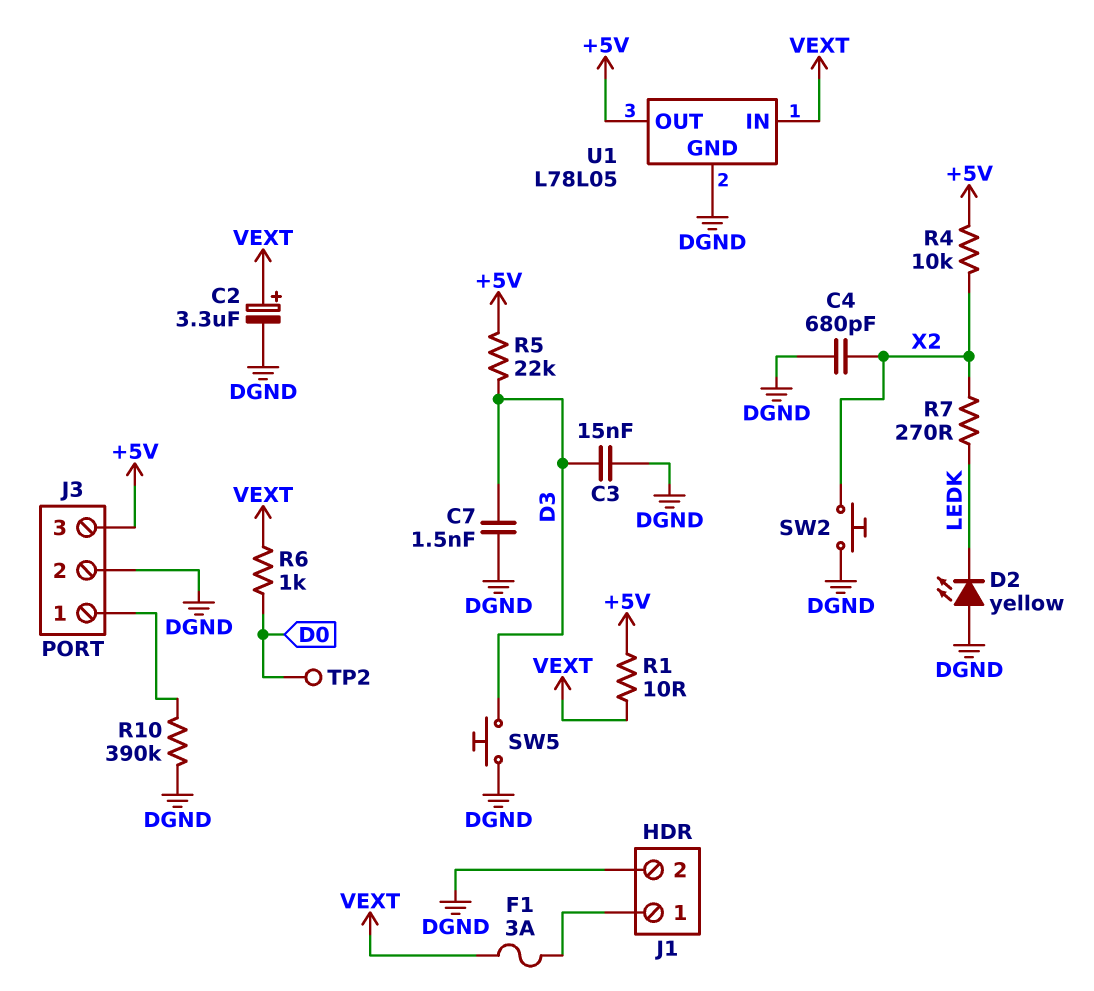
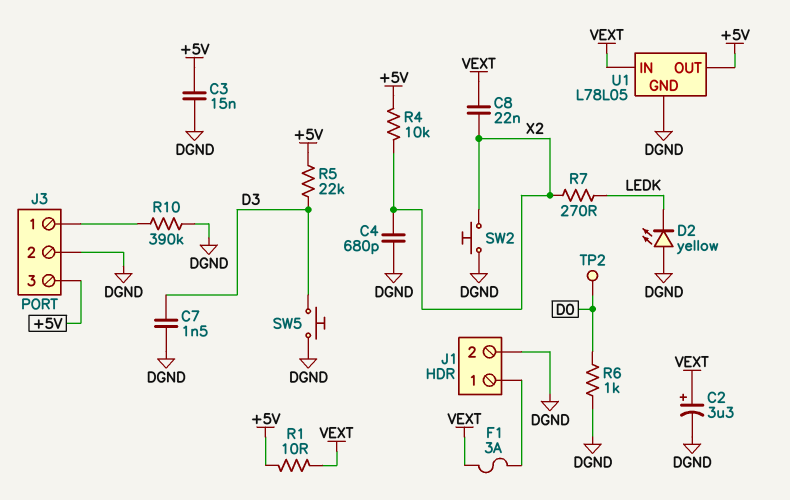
C3: 15nF (D3, DGND) -> 15nF (+5V, DGND)
C8: none -> 22nF (VEXT, X2)
R6: 1k (D0, VEXT) -> 1k (D0, DGND)

